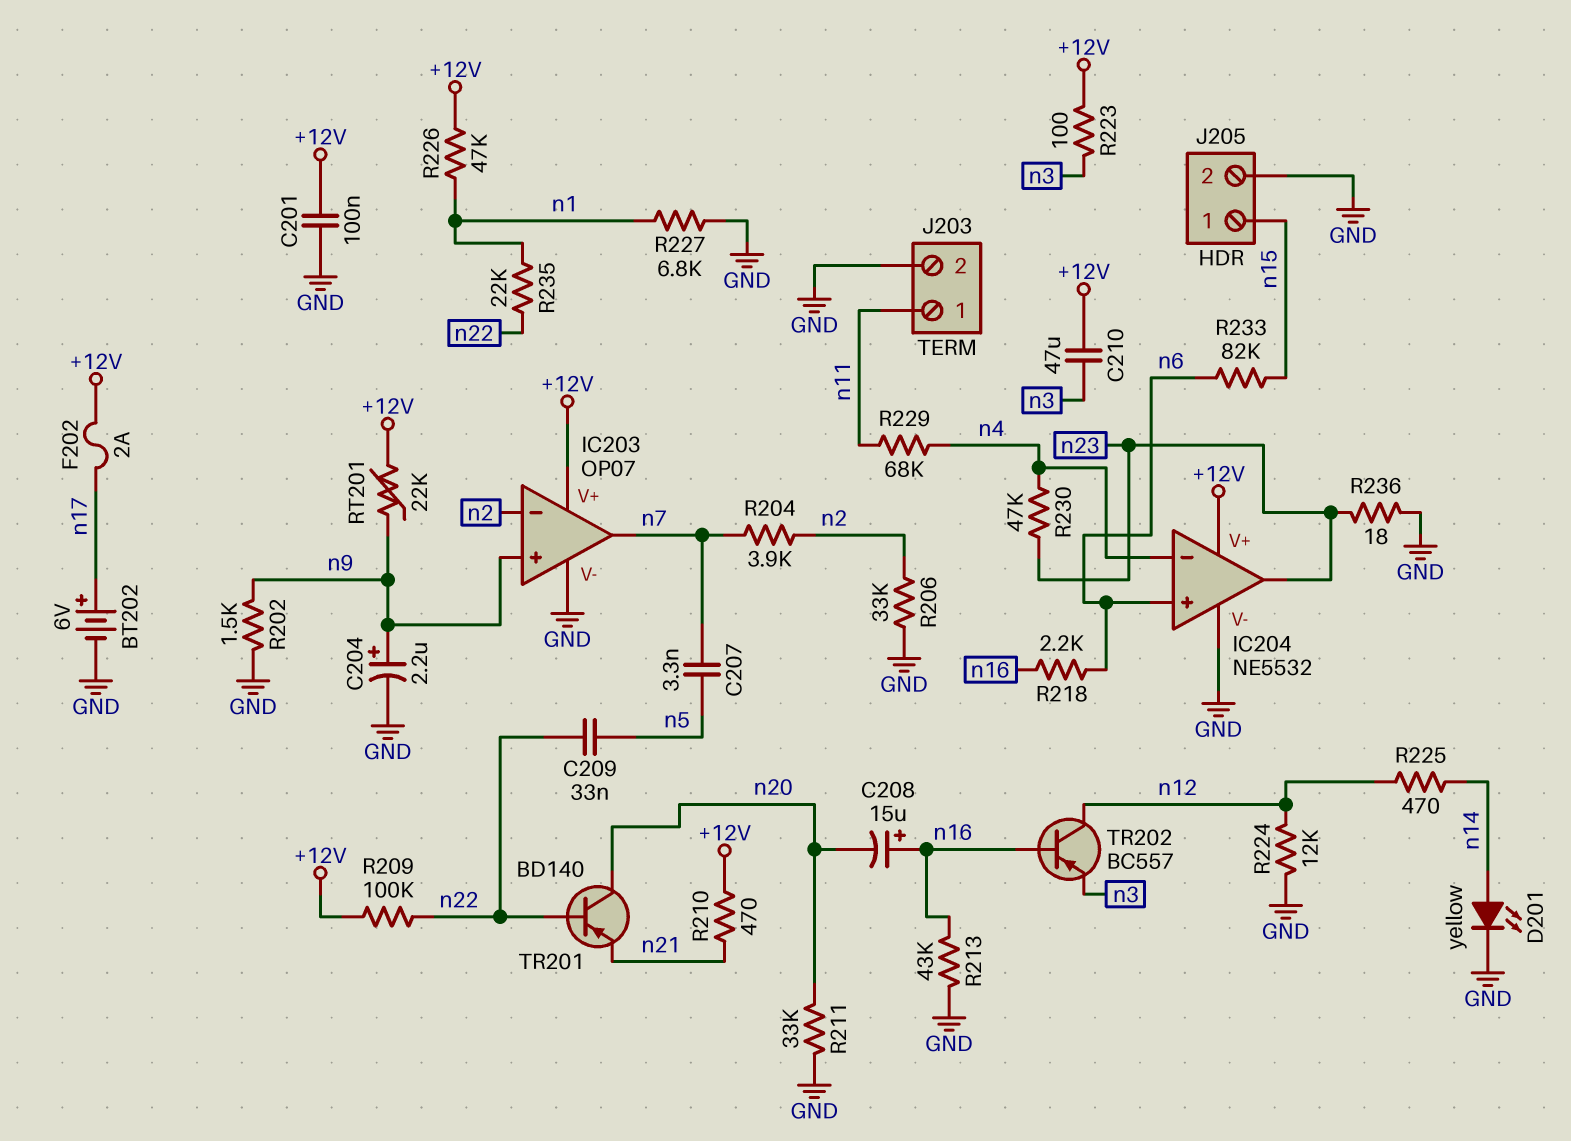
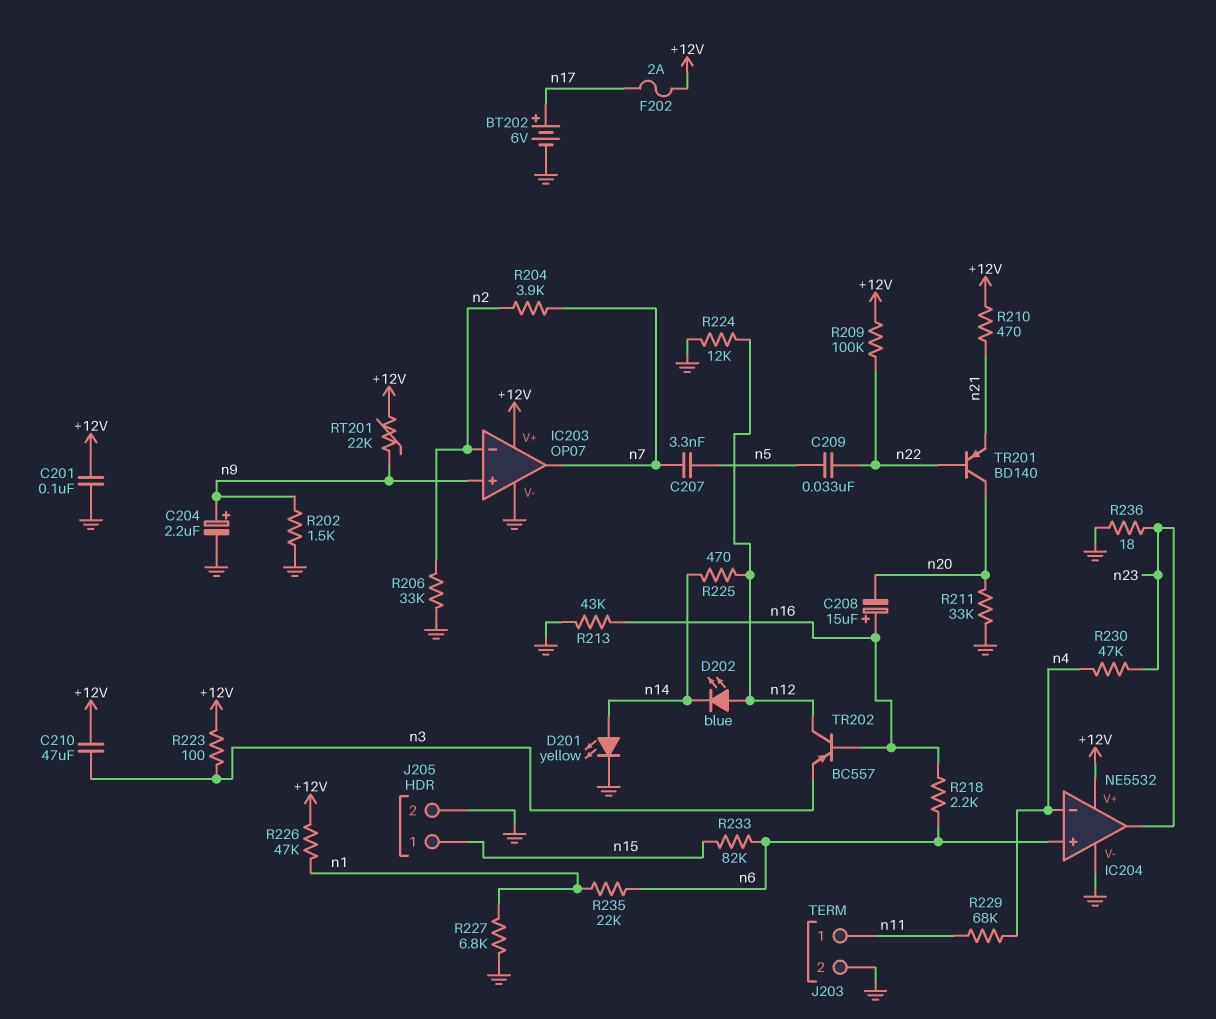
D202: none -> LED blue (A n12, K n14)
R235: 22k (n1, n22) -> 22k (n1, n6)

